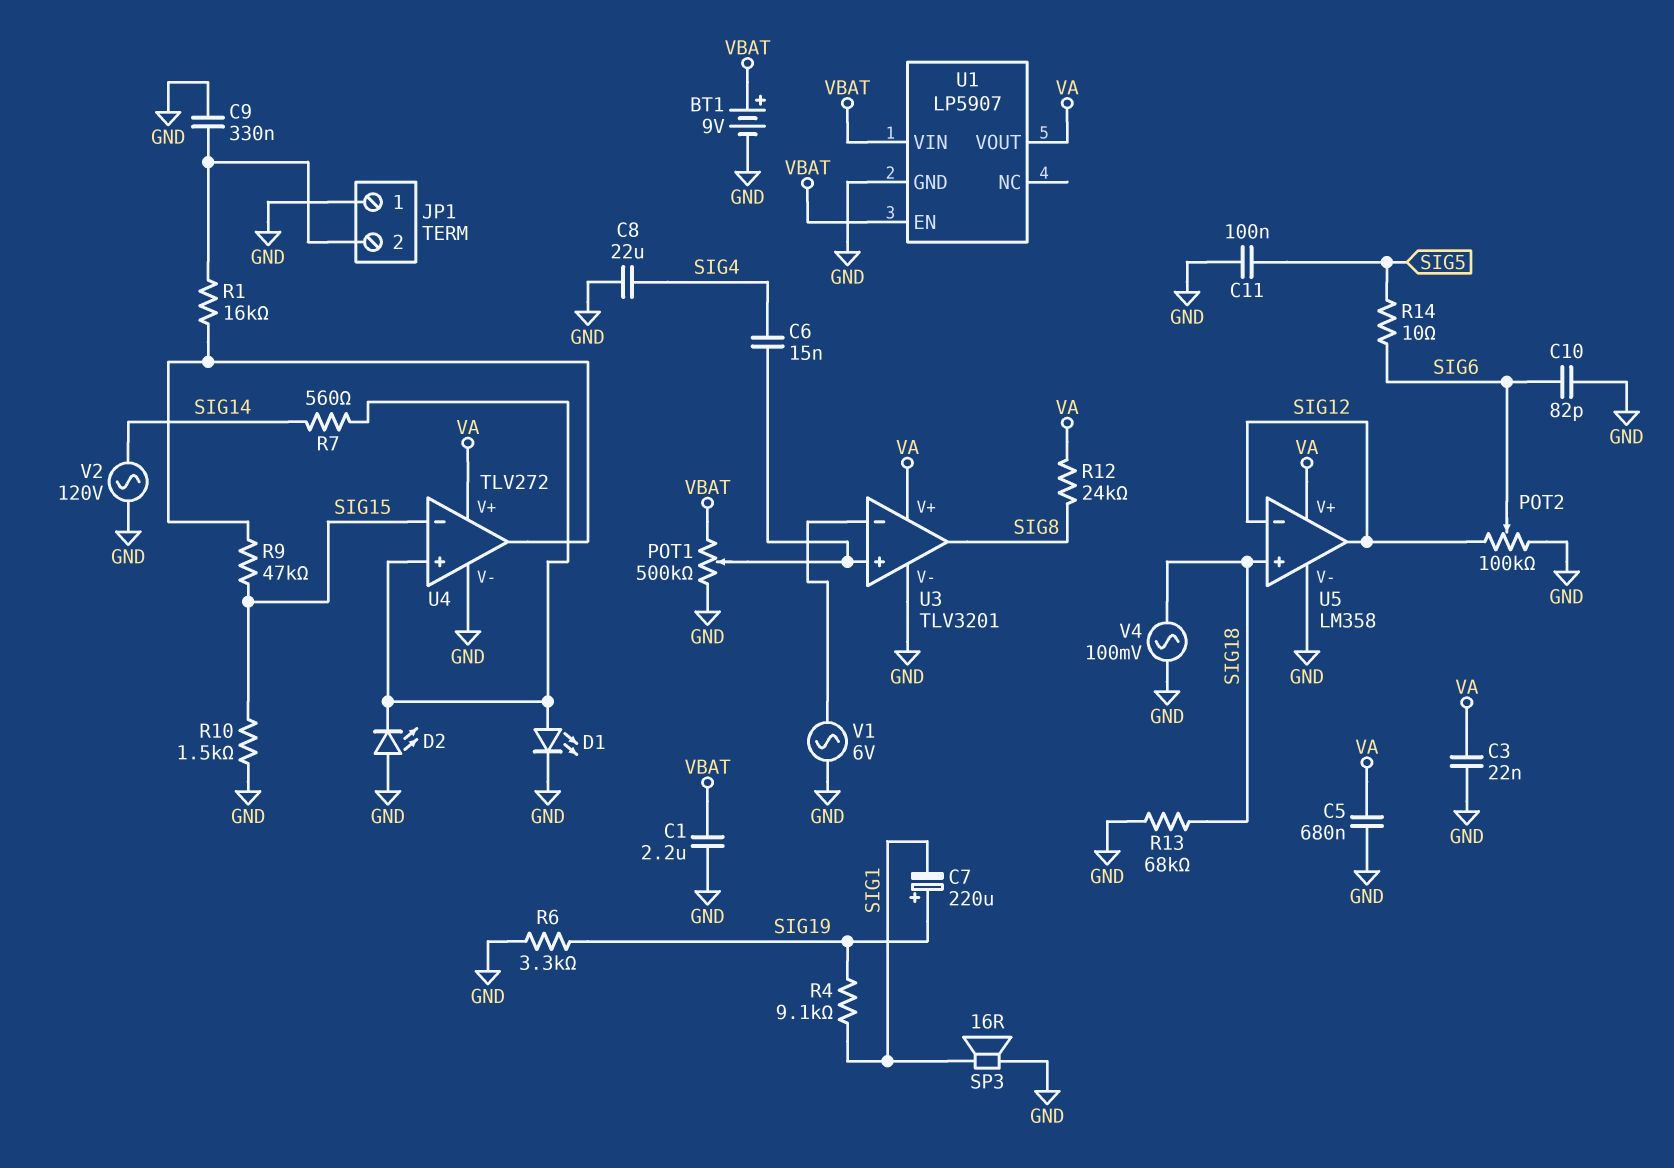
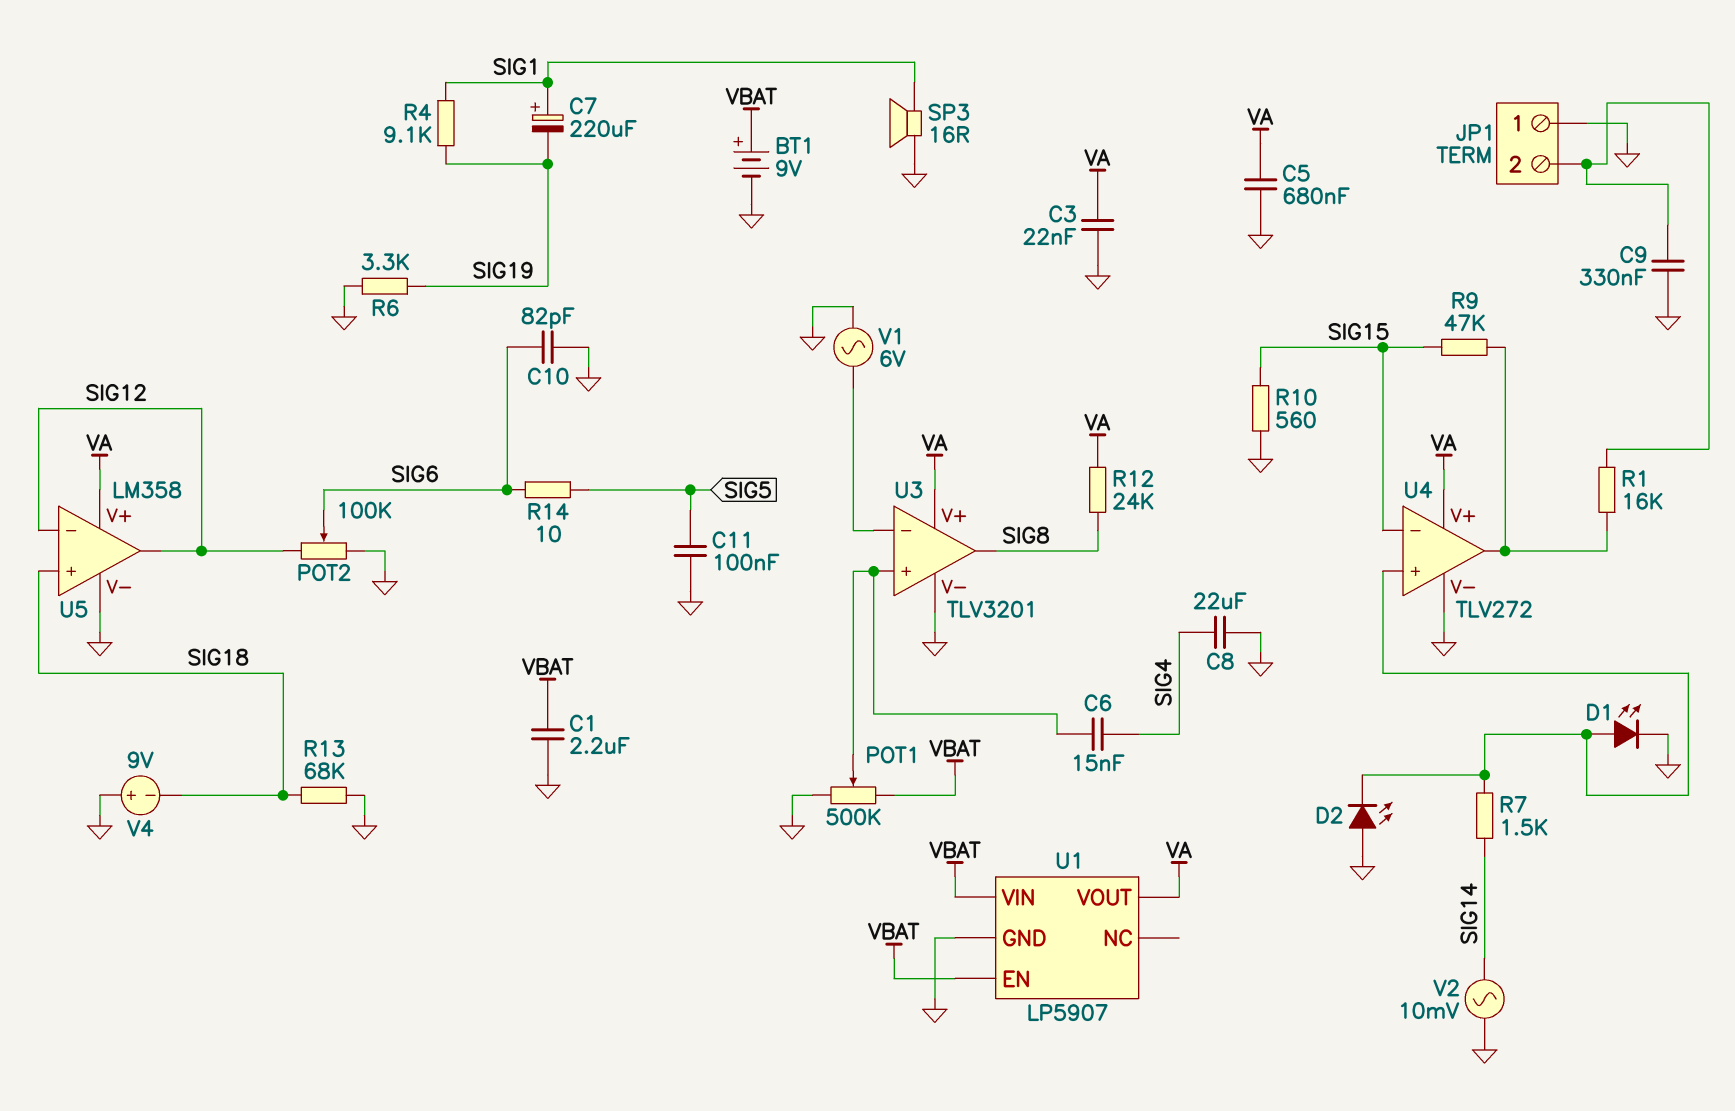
C7: 220uF (plus SIG19, minus SIG1) -> 220uF (plus SIG1, minus SIG19)
R7: 560 (SIG14, U4/in+) -> 1.5k (SIG14, U4/in+)
R10: 1.5k (GND, SIG15) -> 560 (GND, SIG15)
V2: AC 120V (GND, SIG14) -> AC 10mV (GND, SIG14)
V4: AC 100mV (GND, SIG18) -> 9V (plus GND, minus SIG18)

